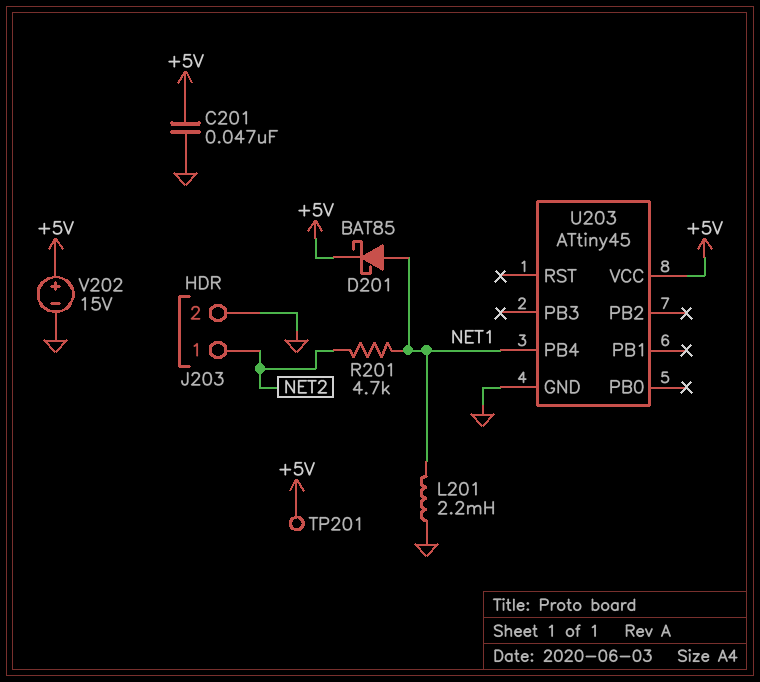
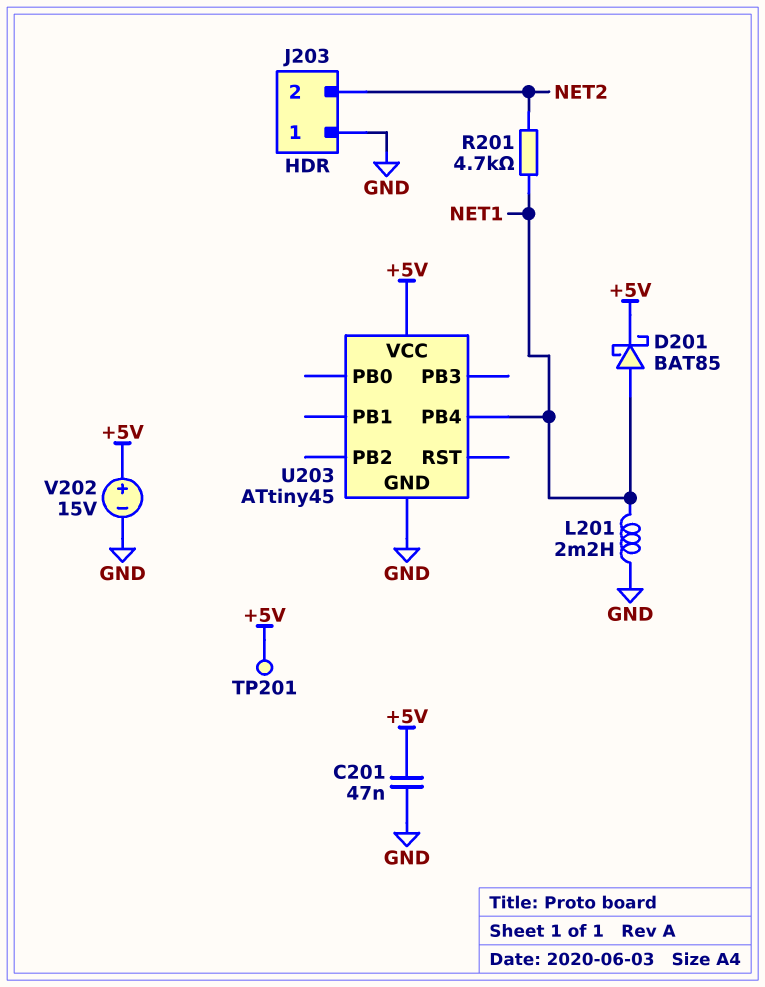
J203 pin 1: NET2 -> GND
J203 pin 2: GND -> NET2

